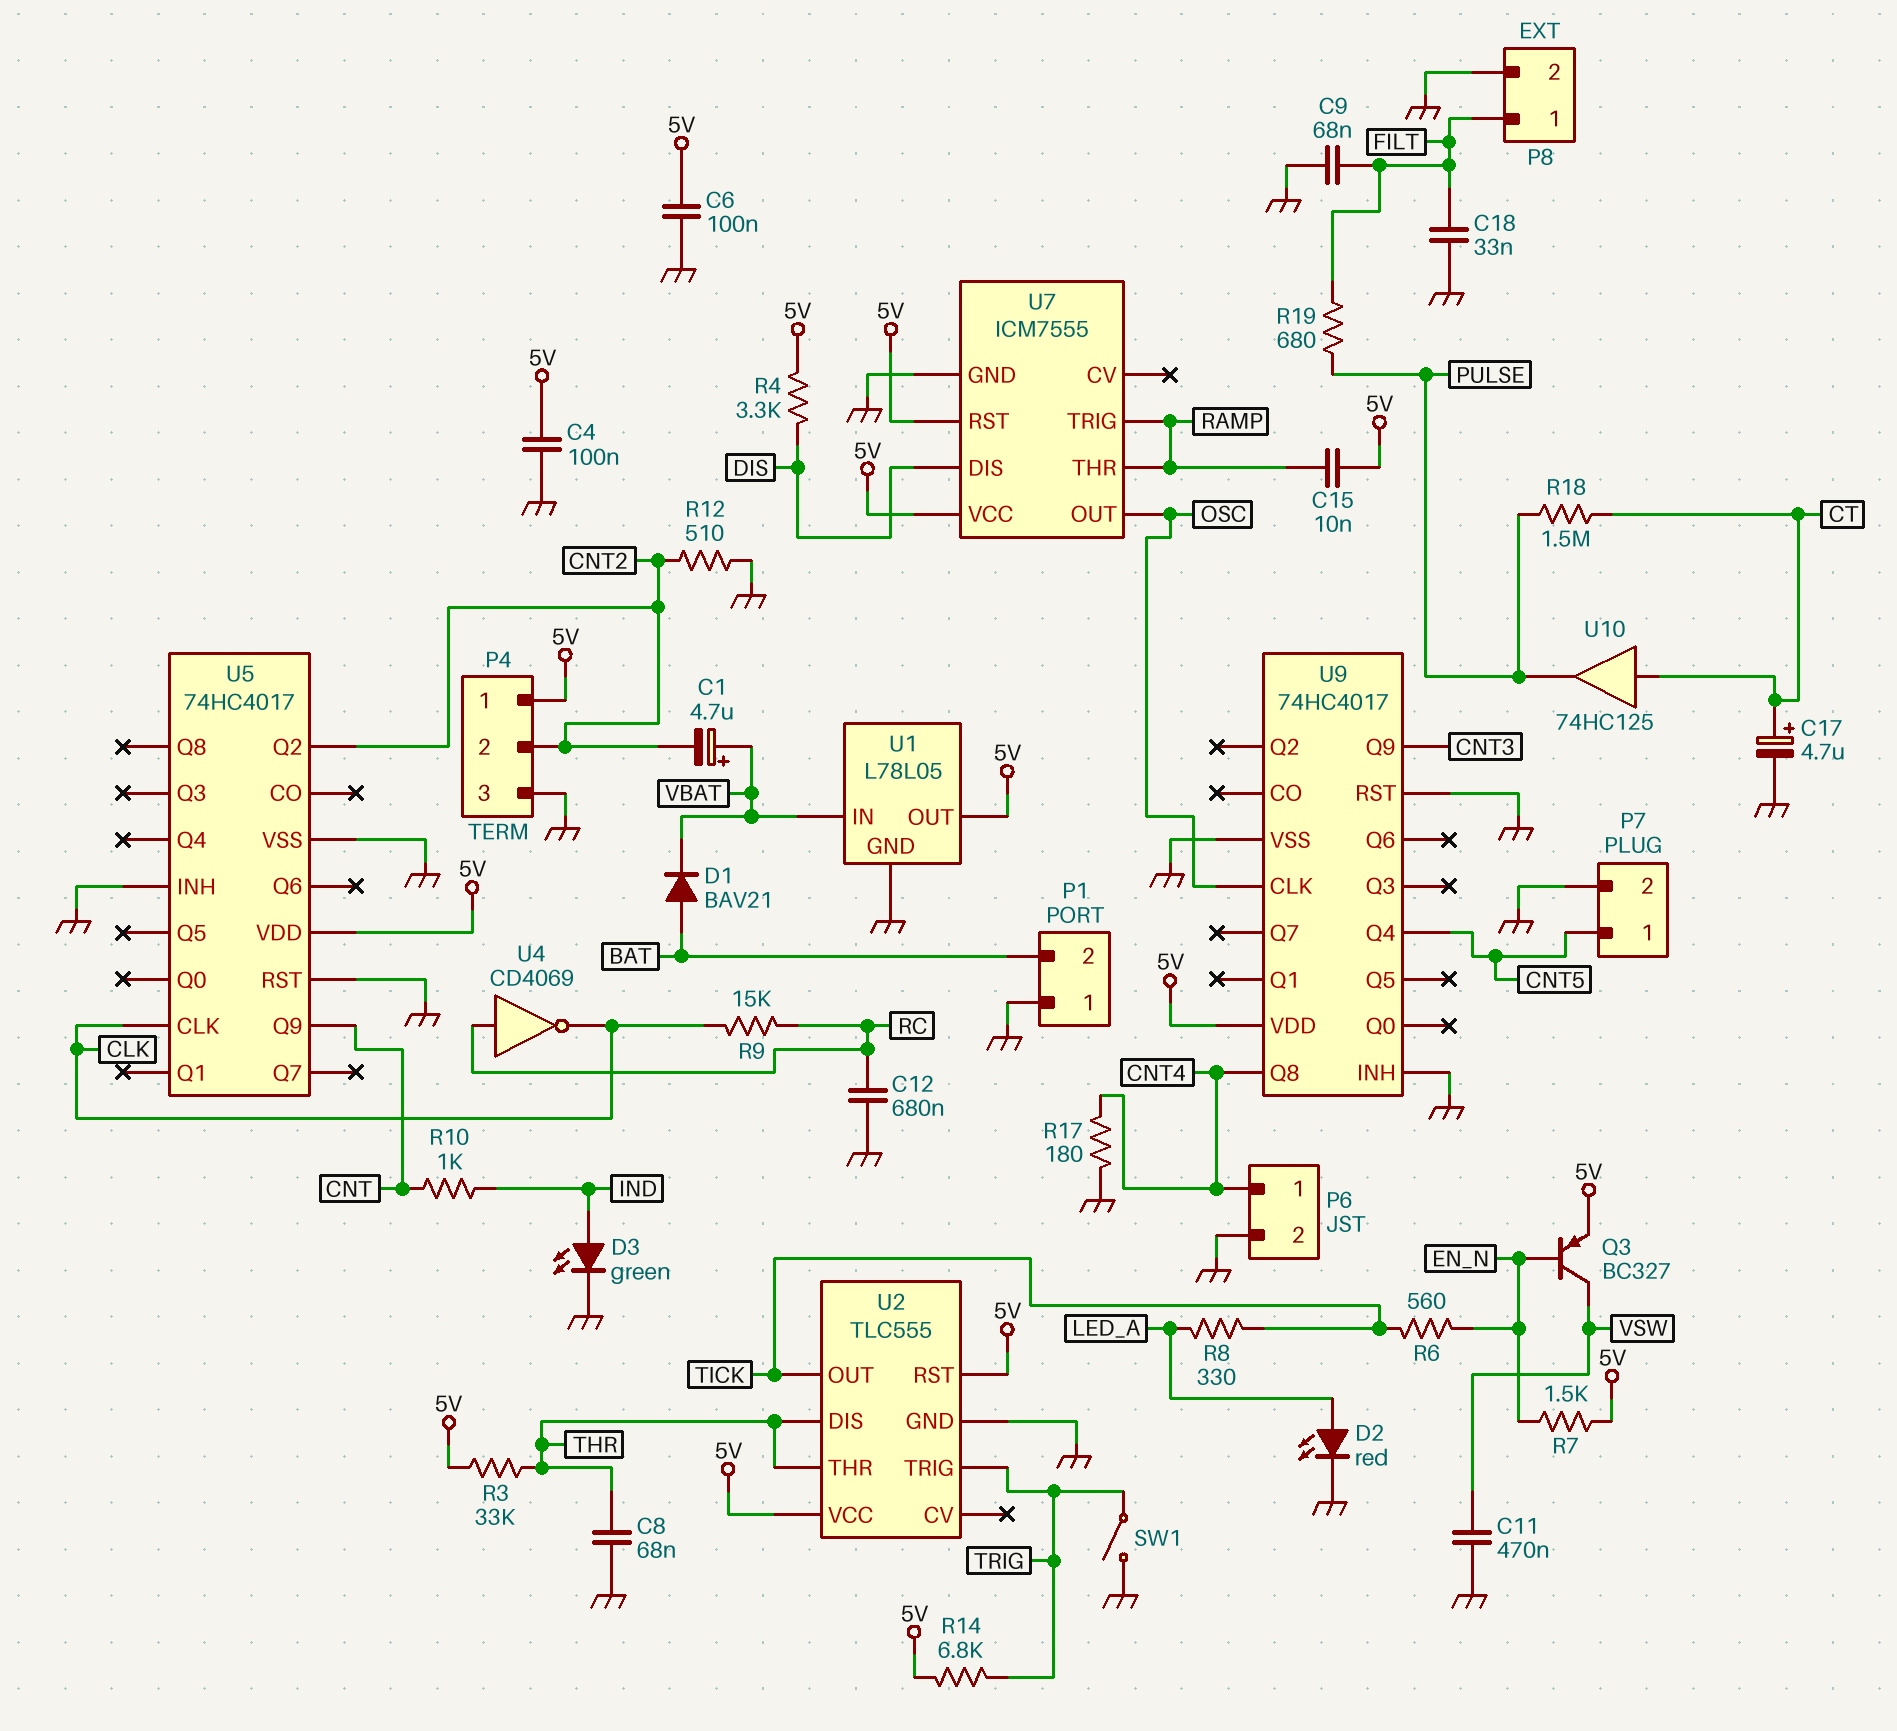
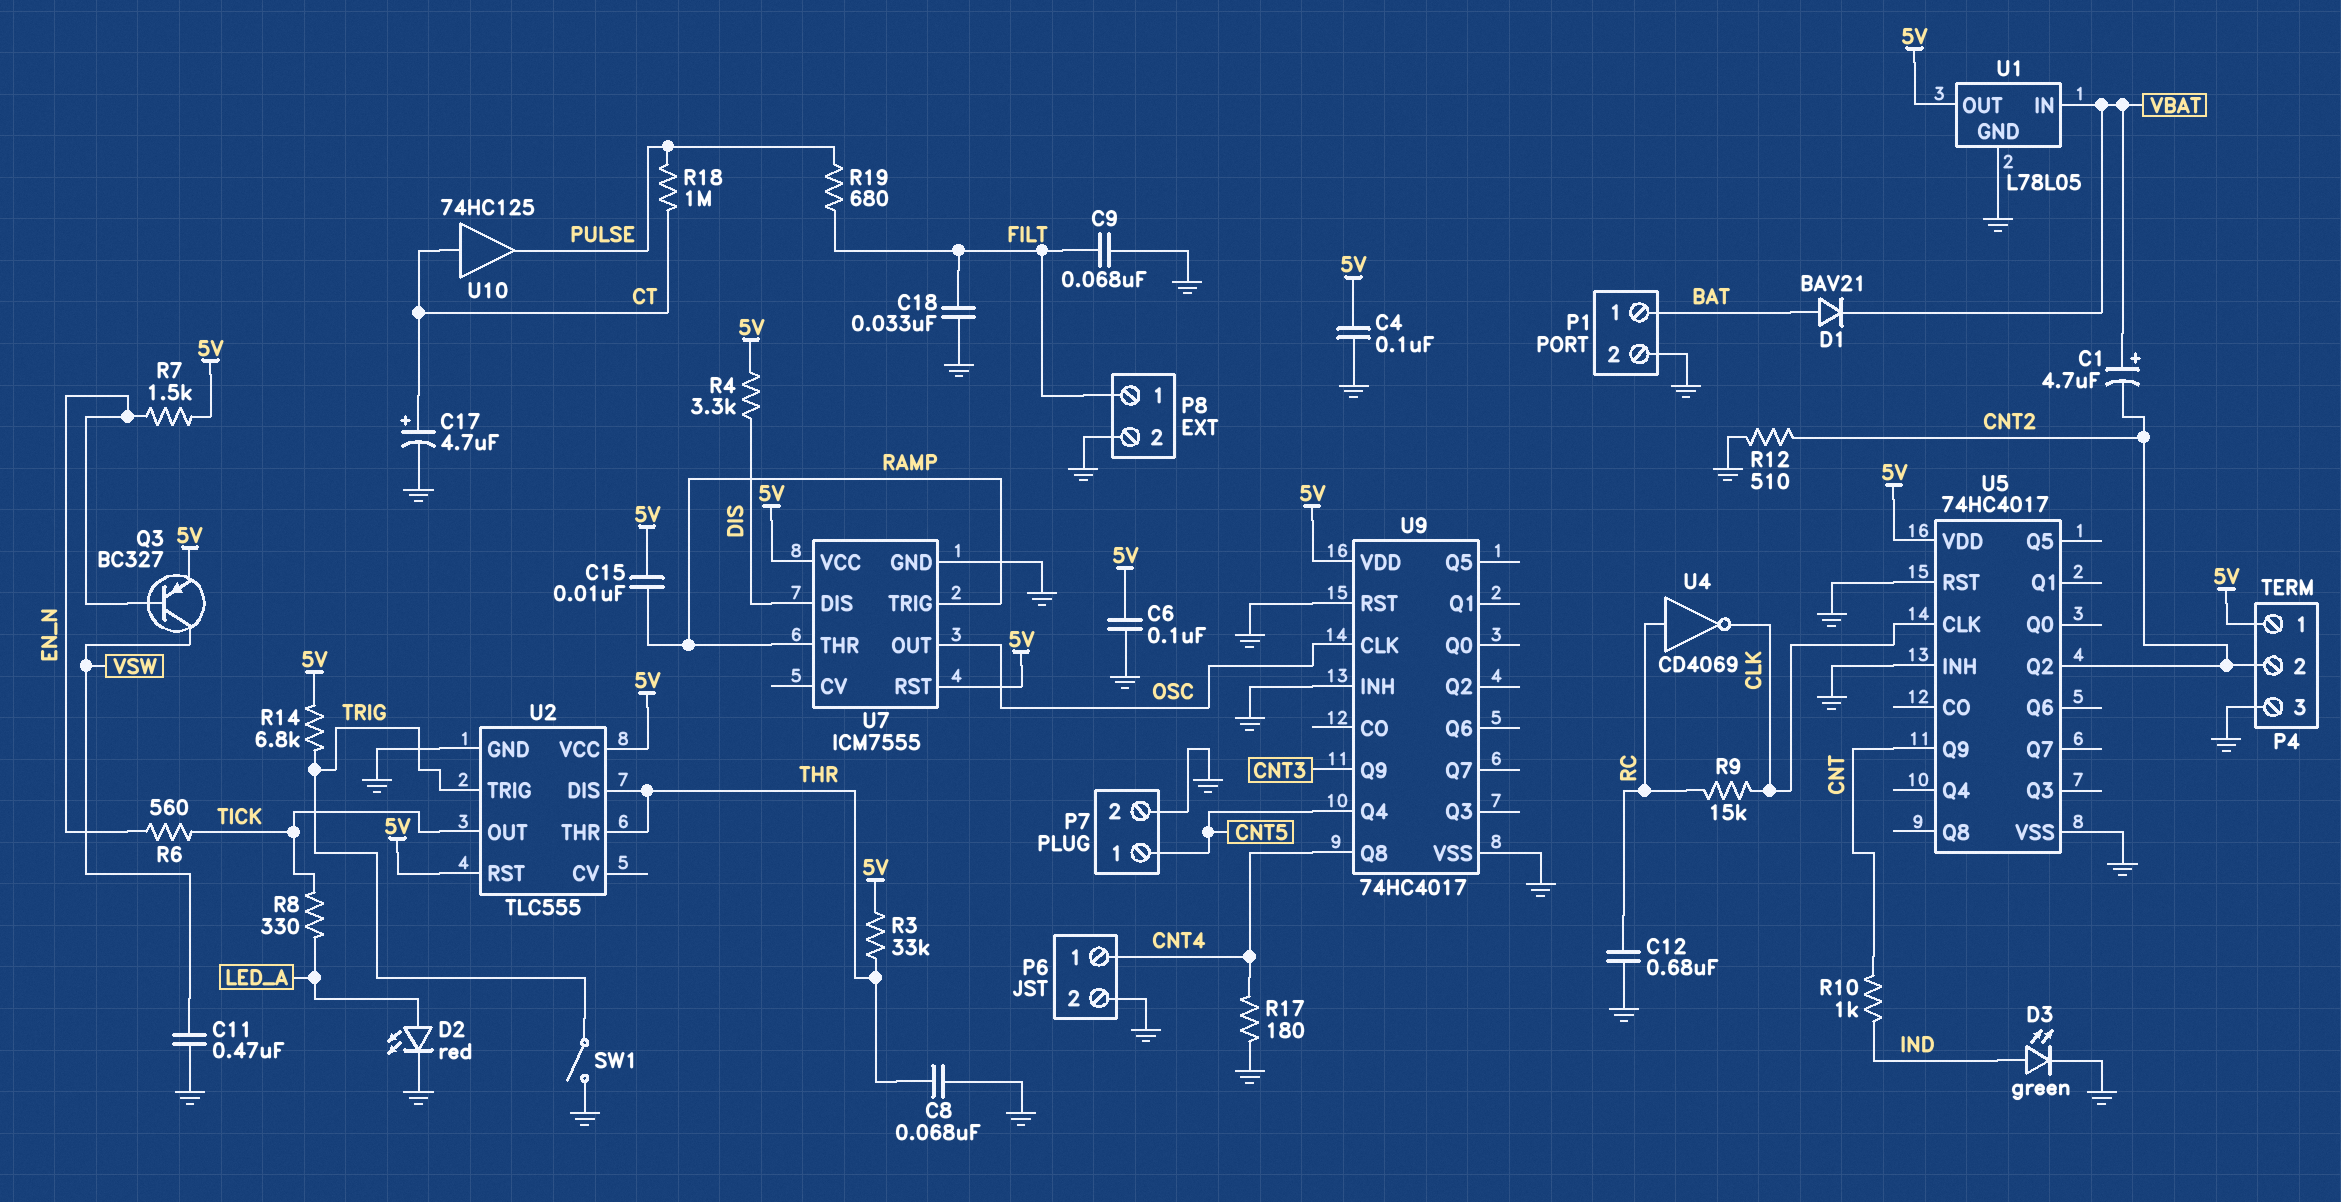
P1 pin 1: GND -> BAT
P1 pin 2: BAT -> GND
R18: 1.5M (CT, PULSE) -> 1M (CT, PULSE)

